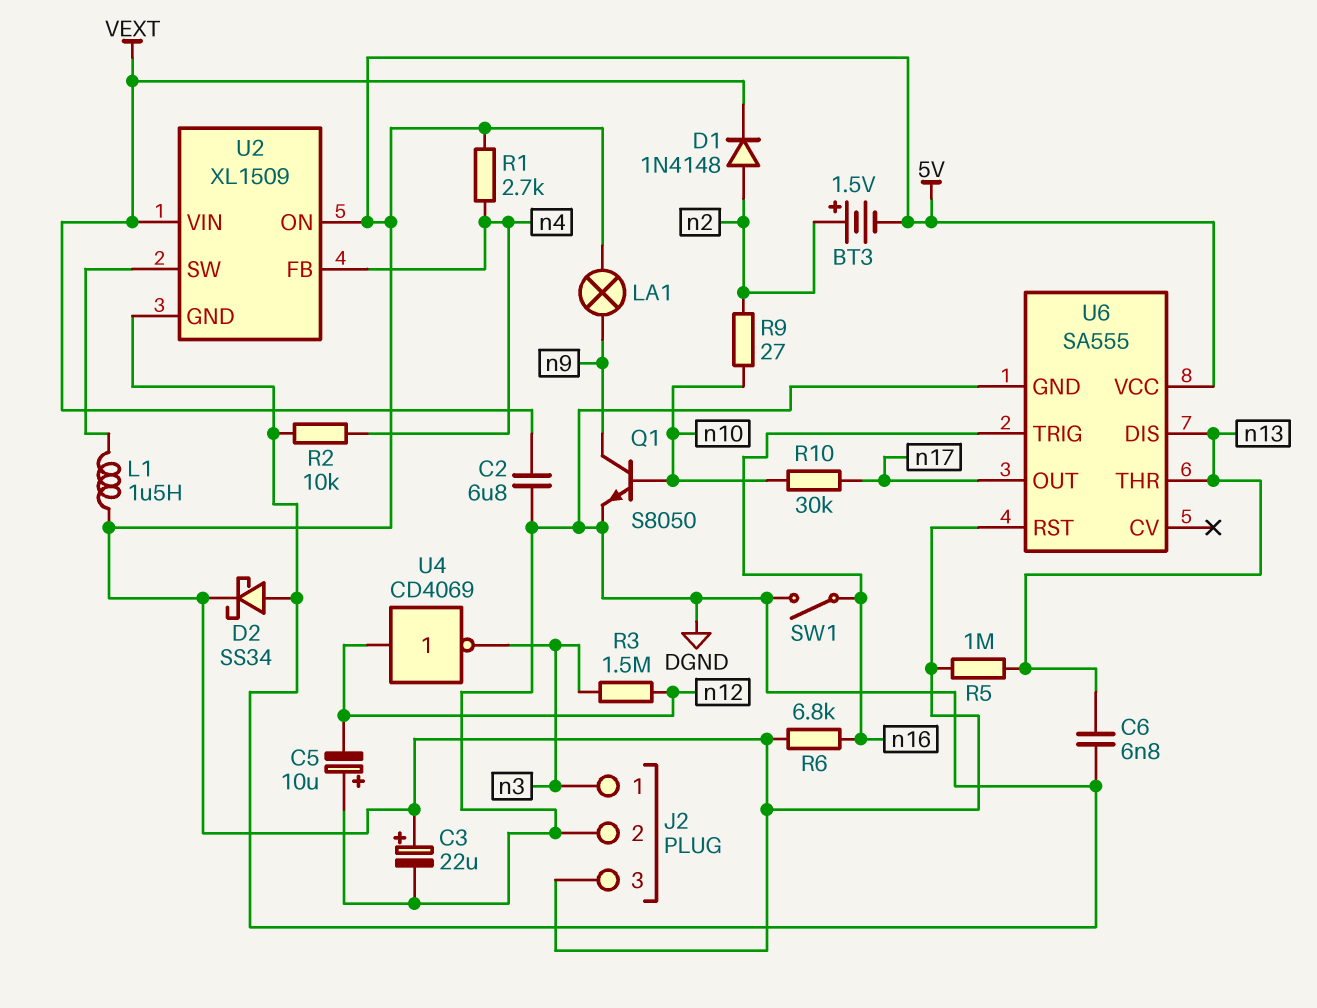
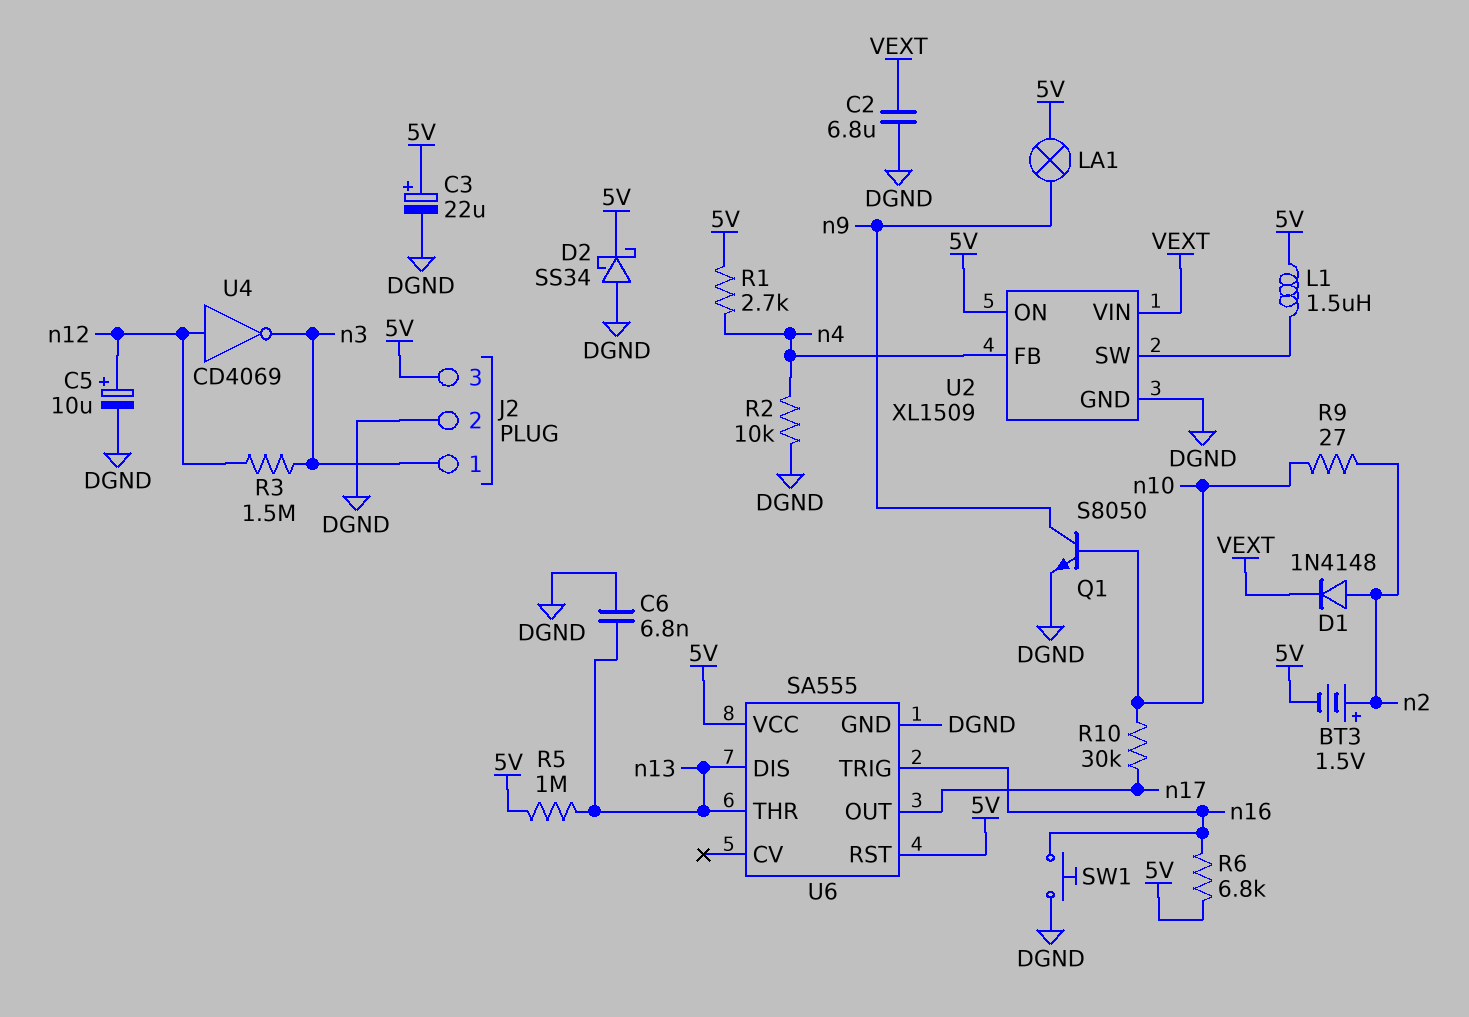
C5: 10uF (plus DGND, minus n12) -> 10uF (plus n12, minus DGND)
SW1: switch (DGND, n16) -> button (DGND, n16)

